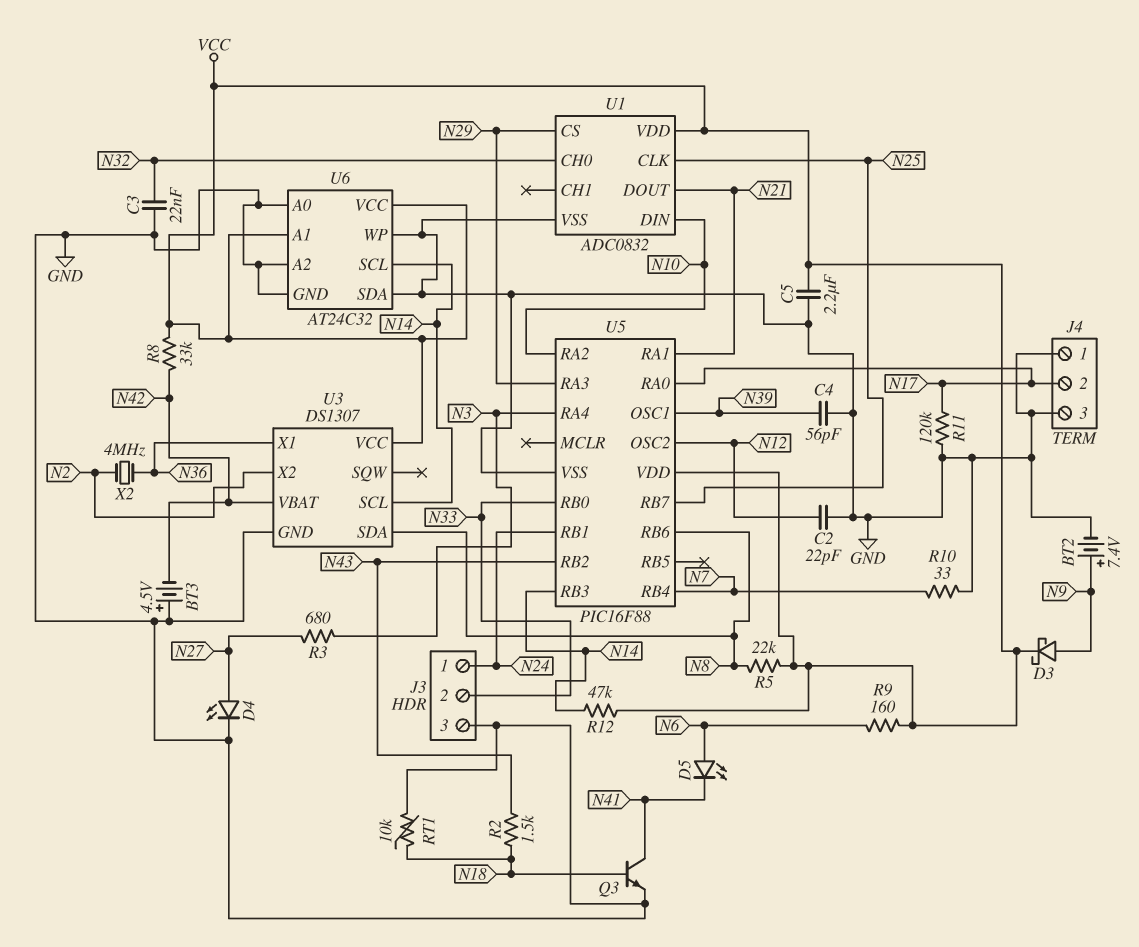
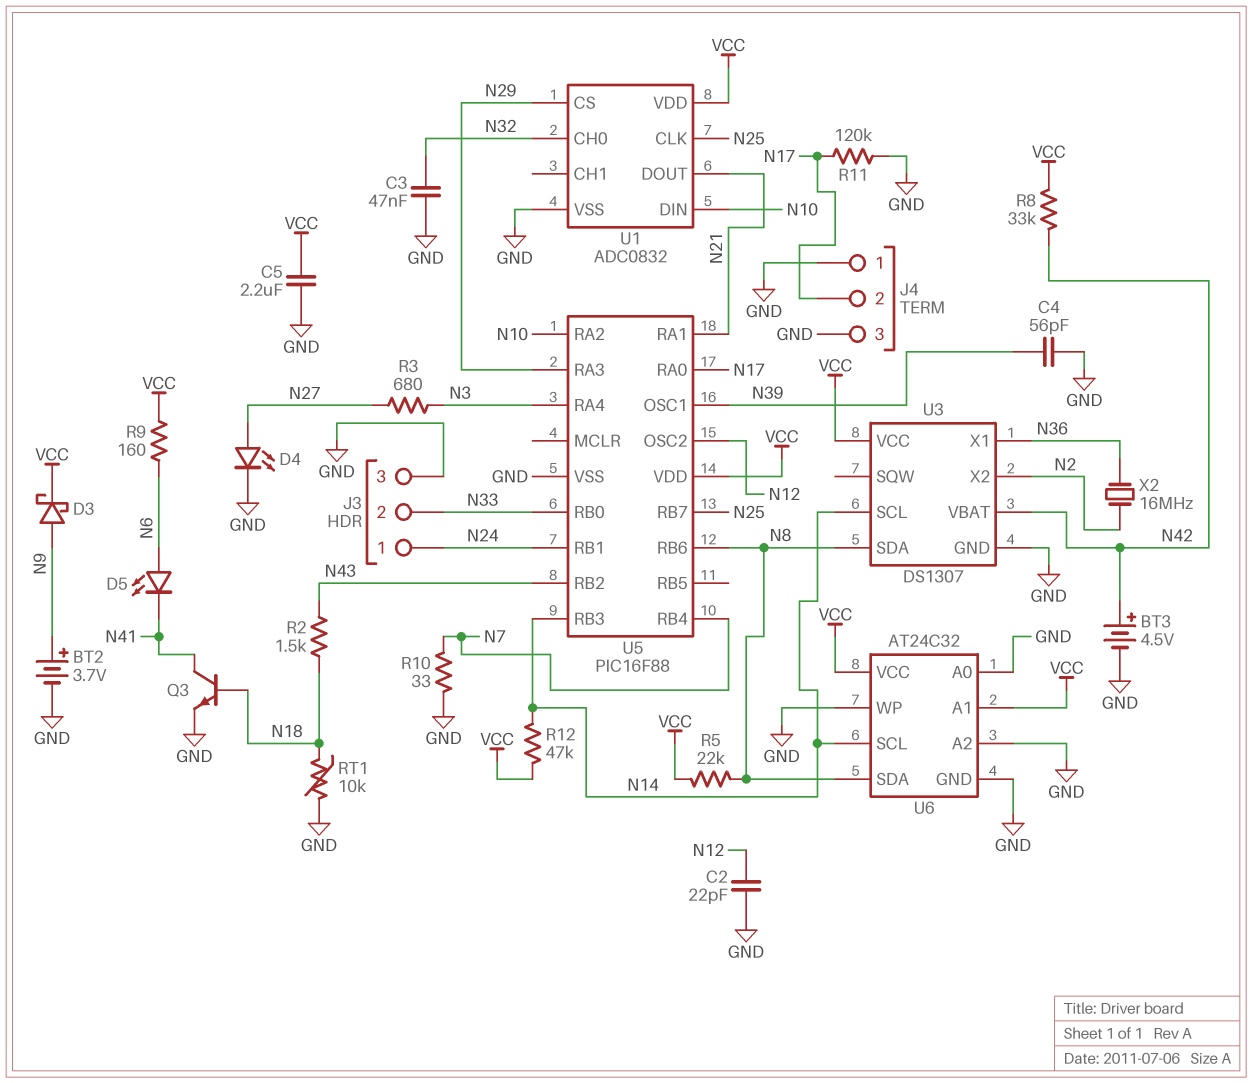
BT2: 7.4V (plus N9, minus GND) -> 3.7V (plus N9, minus GND)
BT3: 4.5V (plus GND, minus N42) -> 4.5V (plus N42, minus GND)
C3: 22nF (GND, N32) -> 47nF (GND, N32)
U6 pin SDA: GND -> N8
X2: 4MHz (N2, N36) -> 16MHz (N2, N36)

